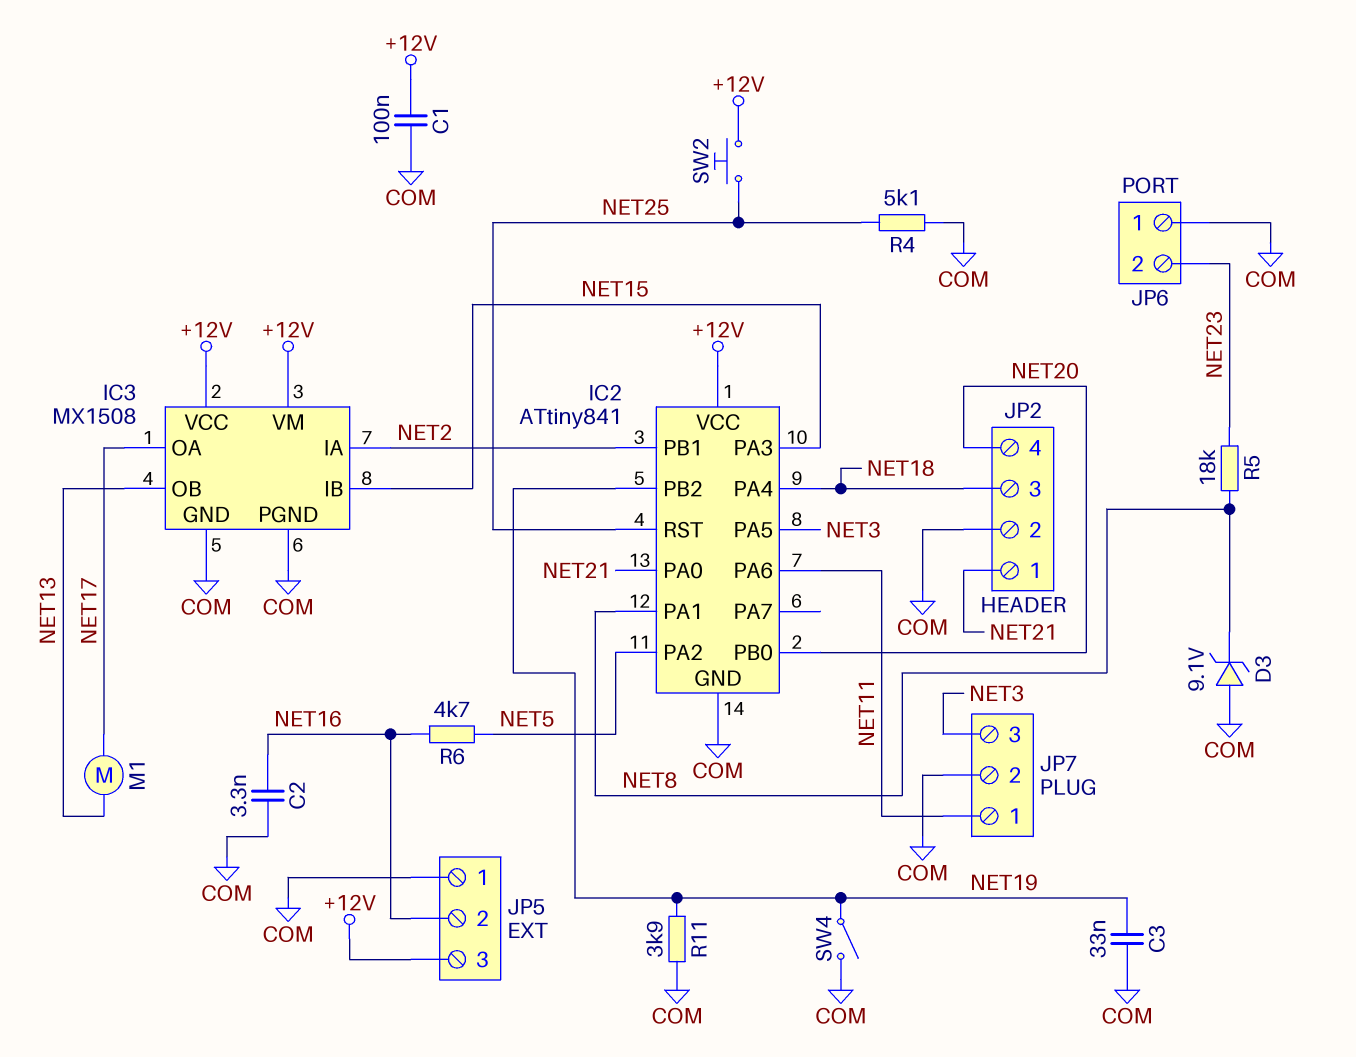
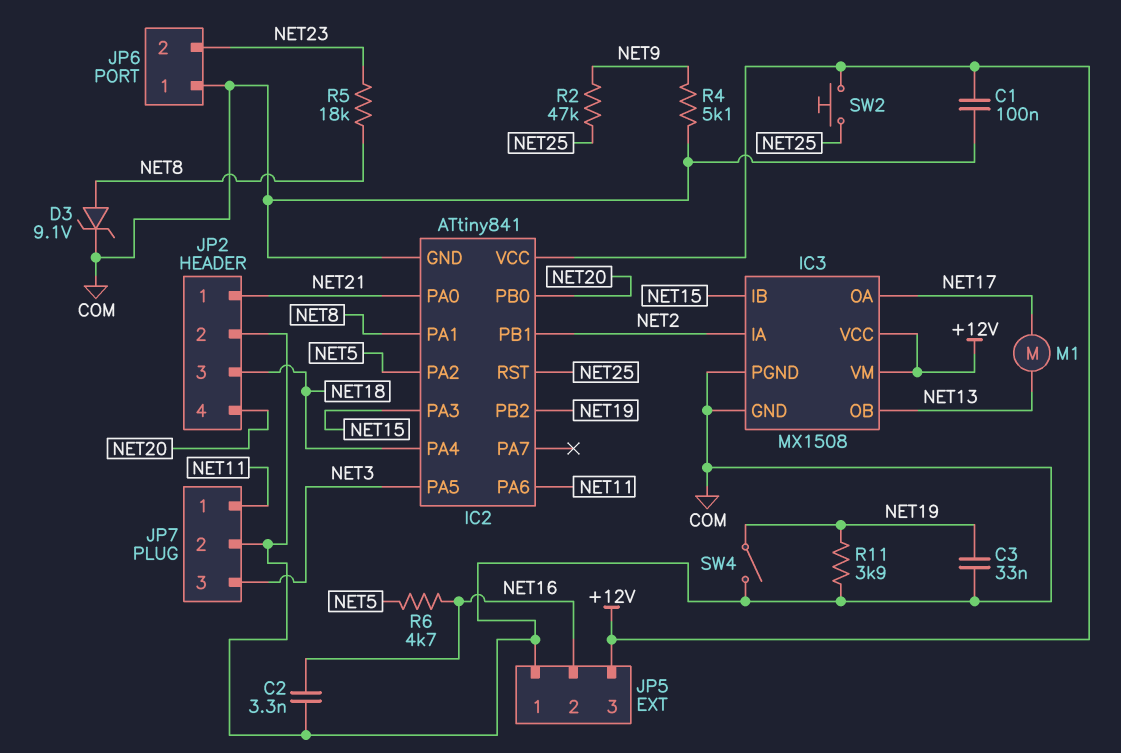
D3: zener 9.1V (A COM, K NET8) -> zener 9.1V (A NET8, K COM)
R2: none -> 47k (NET9, NET25)
R4: 5.1k (COM, NET25) -> 5.1k (COM, NET9)

